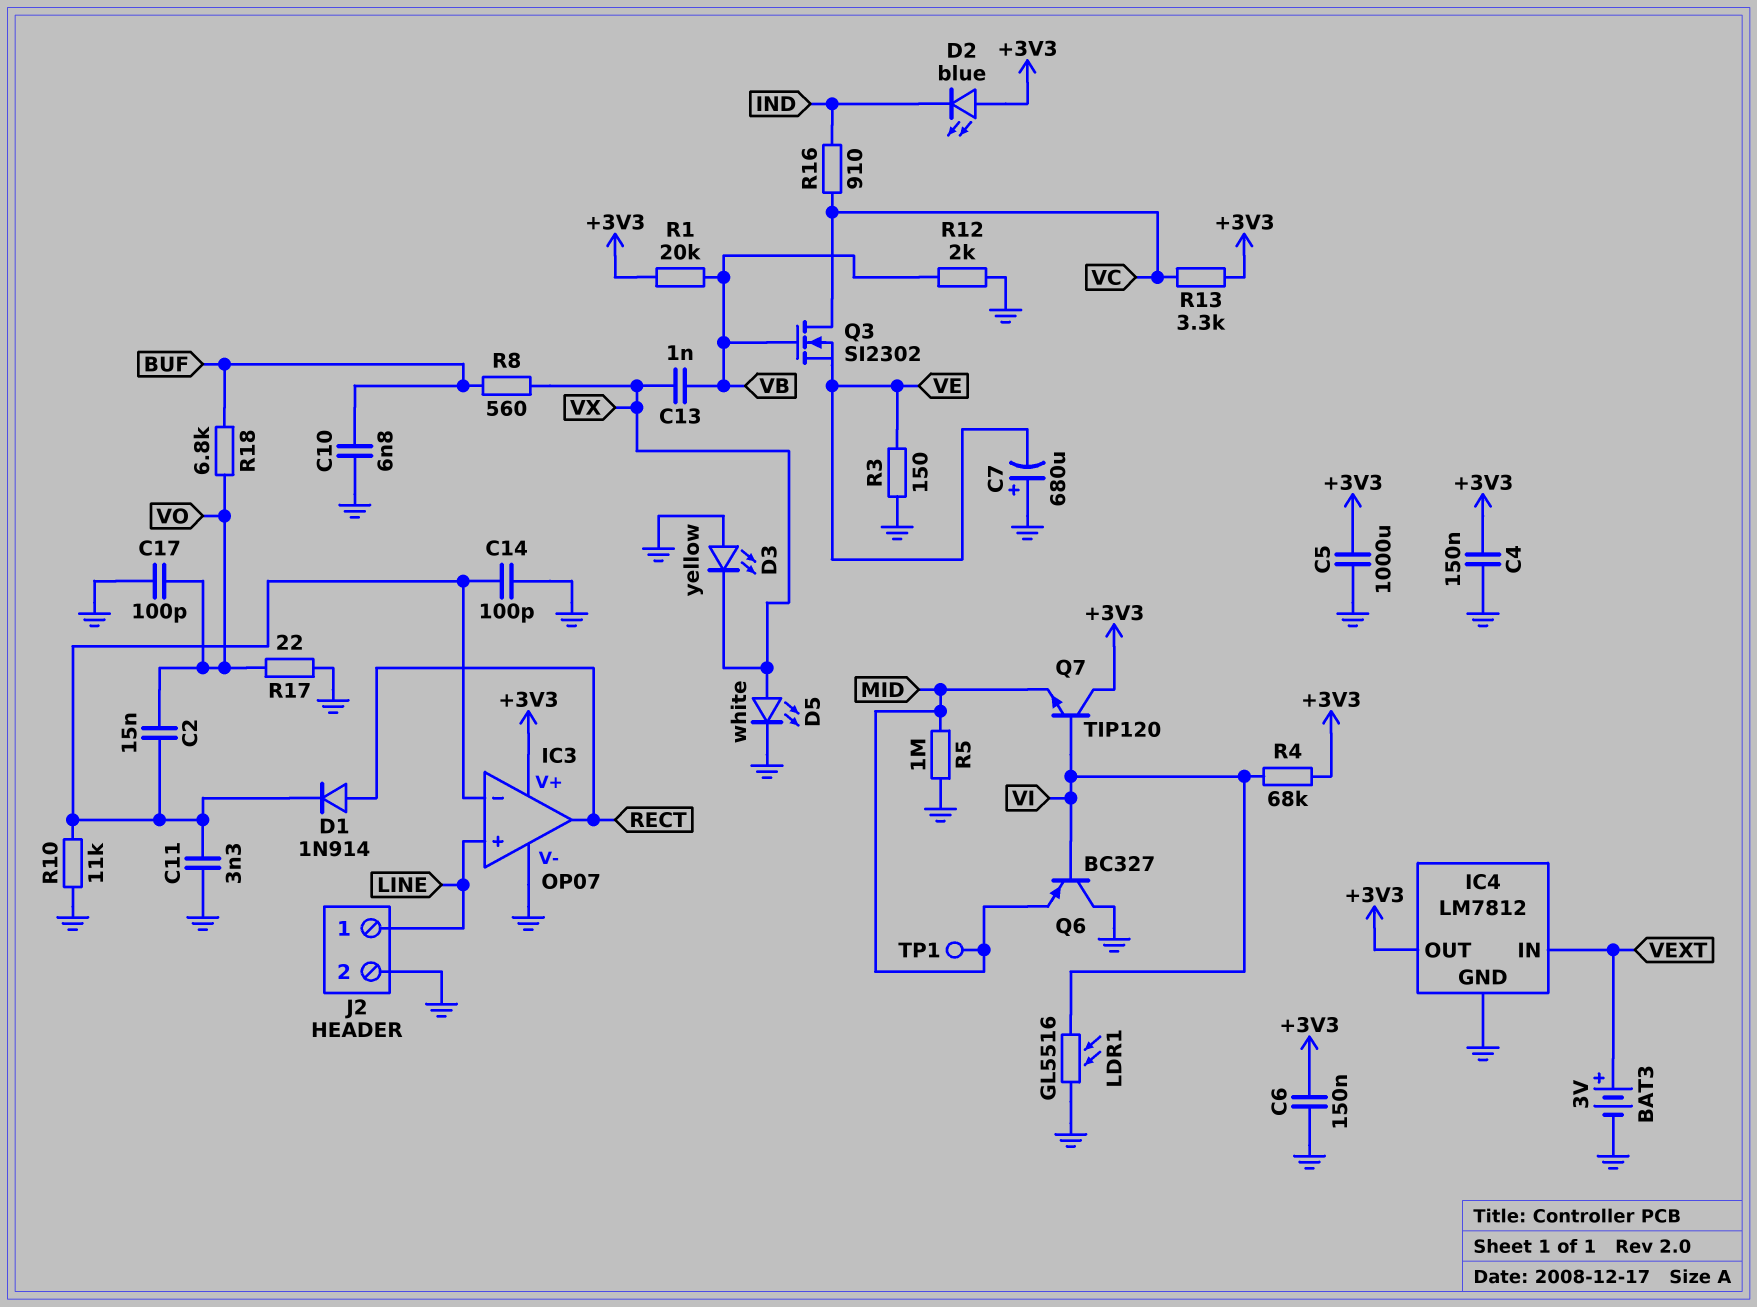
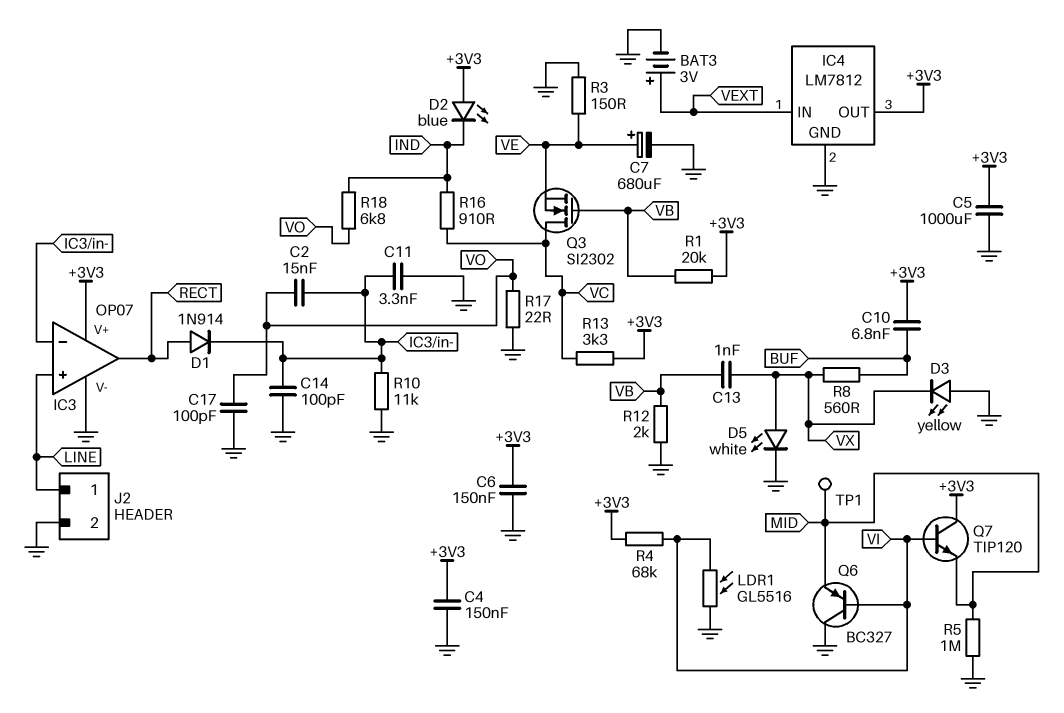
C7: 680uF (plus GND, minus VE) -> 680uF (plus VE, minus GND)
C10: 6.8nF (BUF, GND) -> 6.8nF (+3V3, BUF)
R18: 6.8k (BUF, VO) -> 6.8k (IND, VO)

